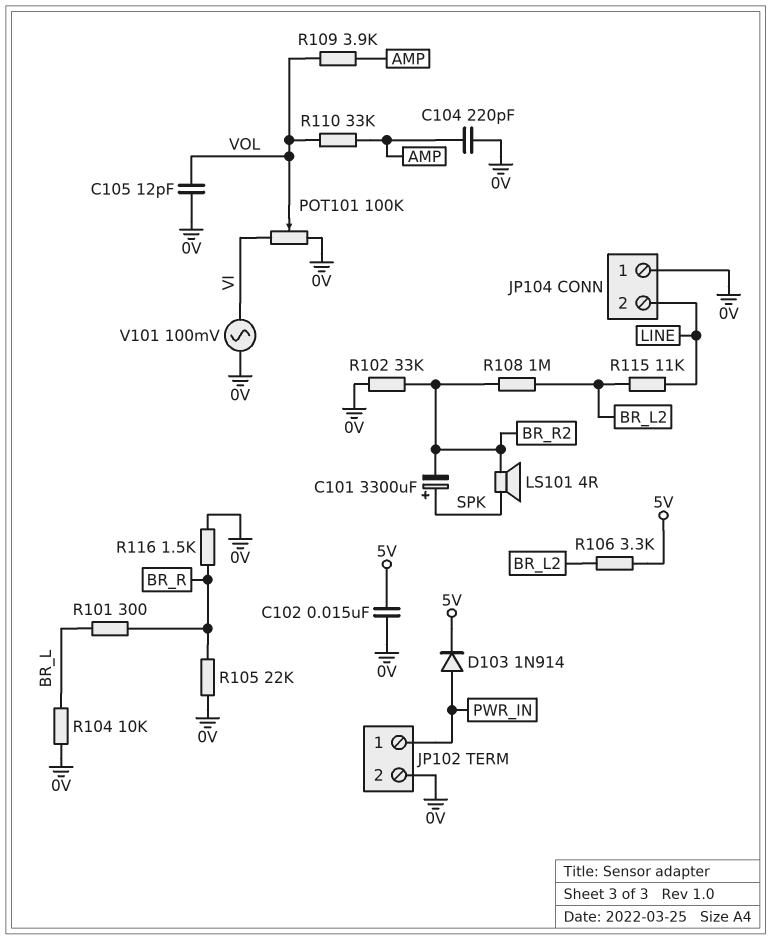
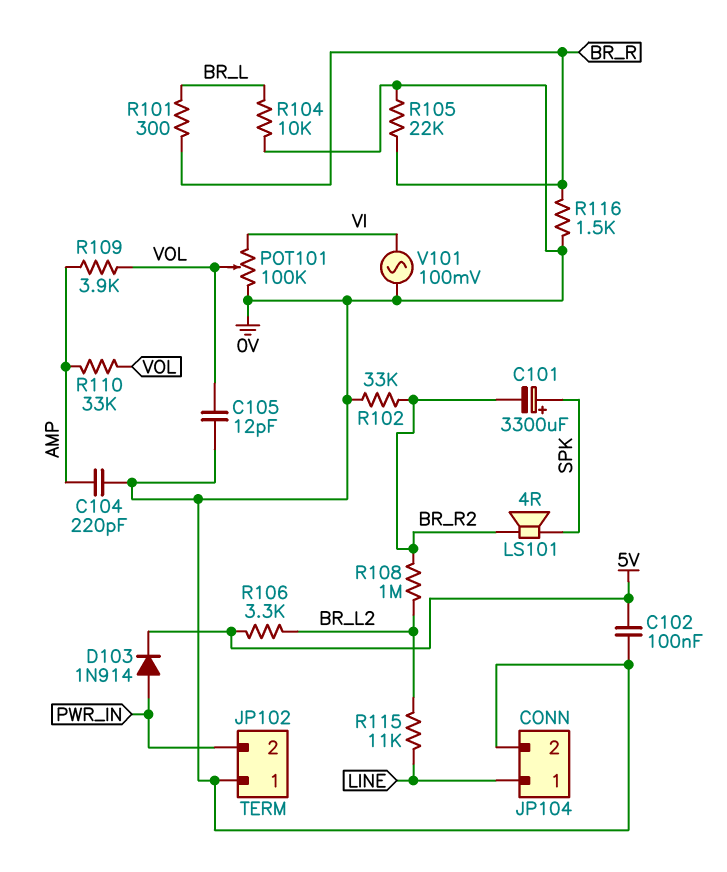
C102: 15nF (0V, 5V) -> 100nF (0V, 5V)
JP102 pin 1: PWR_IN -> 0V
JP102 pin 2: 0V -> PWR_IN
JP104 pin 1: 0V -> LINE
JP104 pin 2: LINE -> 0V

